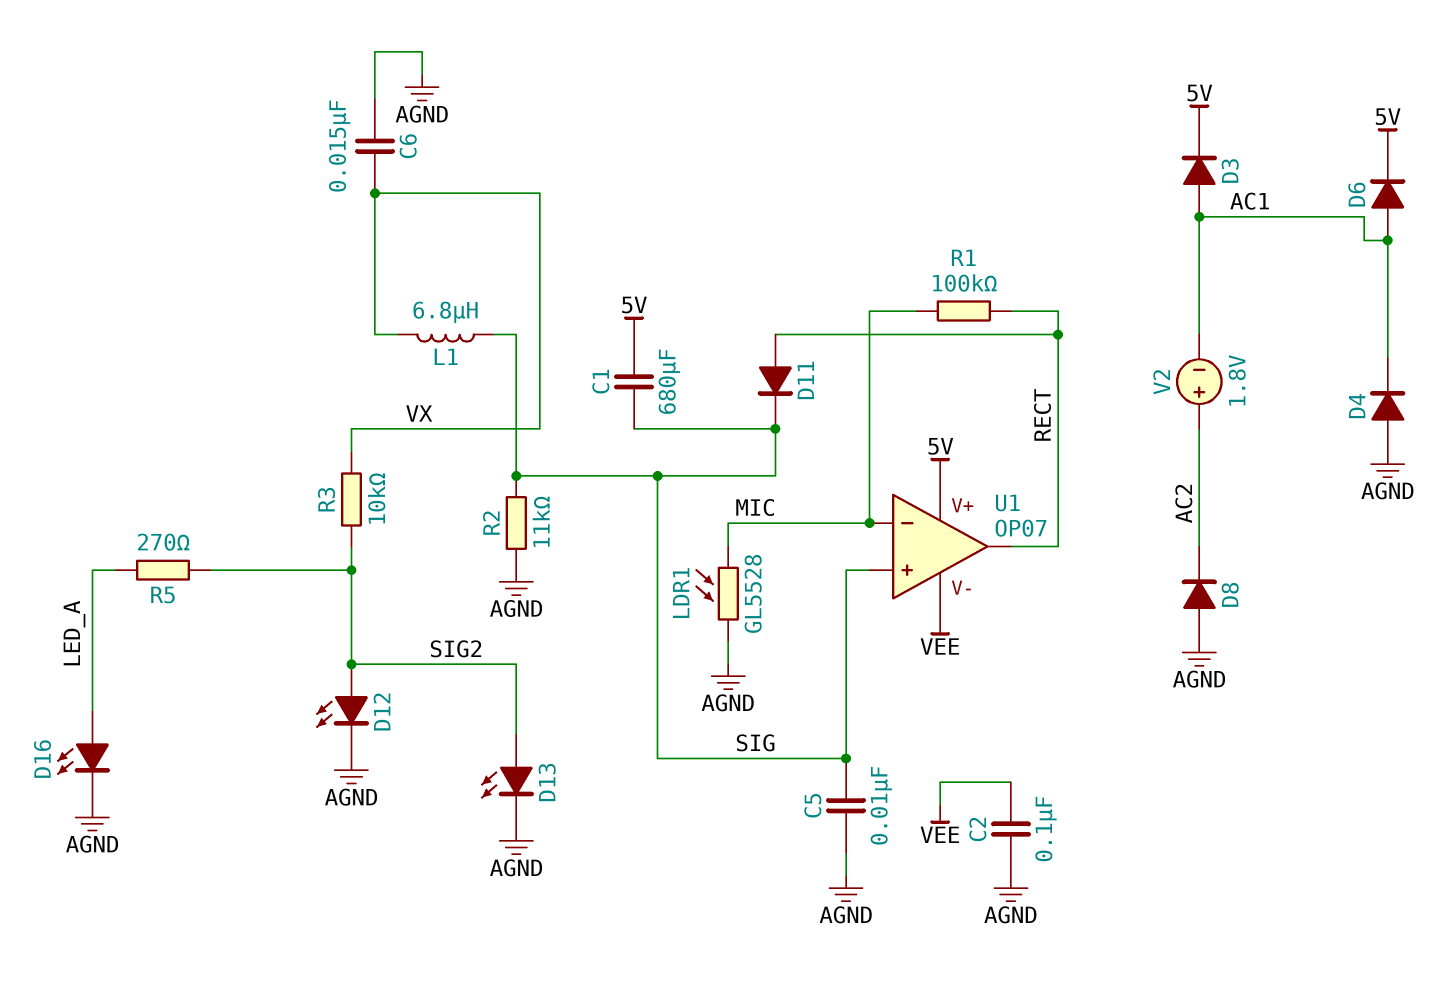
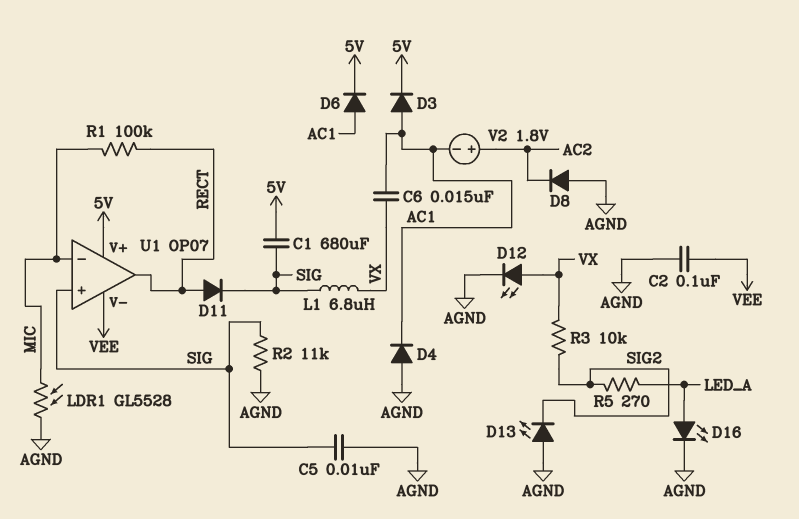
C6: 15nF (AGND, VX) -> 15nF (AC1, VX)
D12: LED (A SIG2, K AGND) -> LED (A VX, K AGND)
D13: LED (A SIG2, K AGND) -> LED (A AGND, K SIG2)

